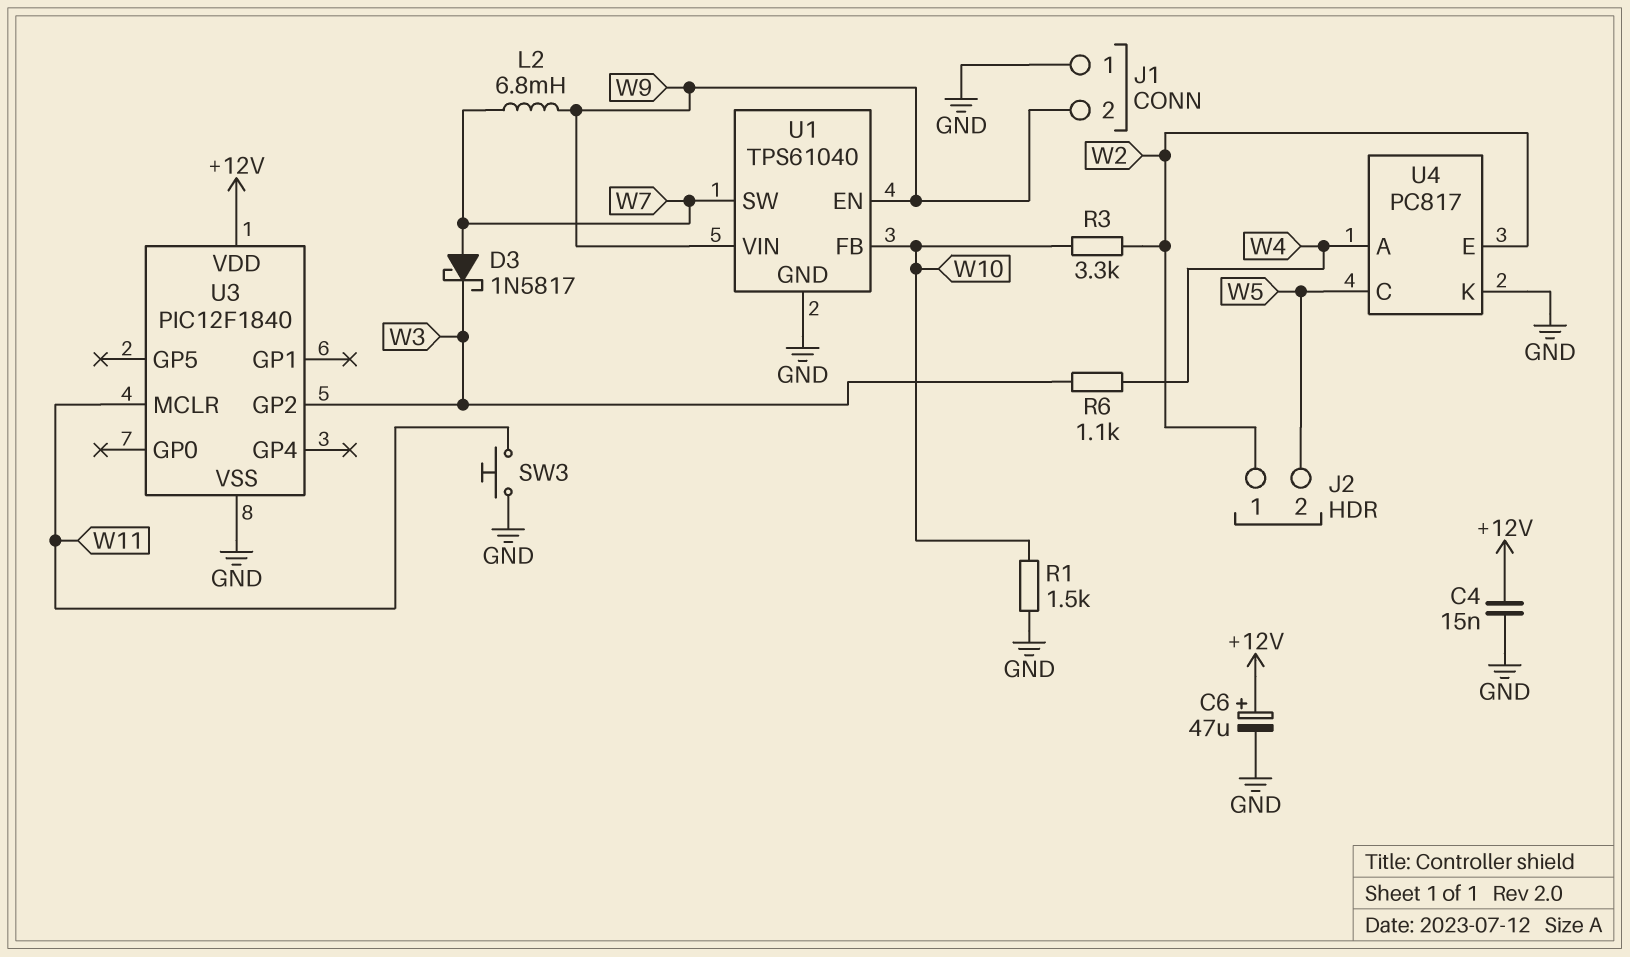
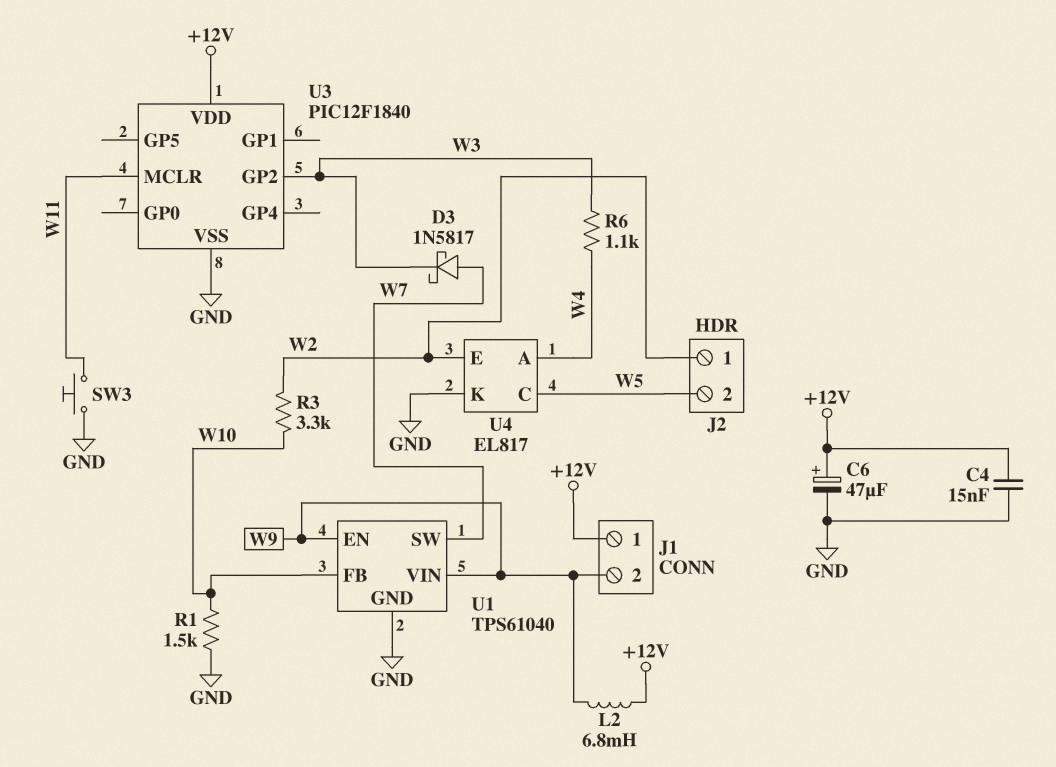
J1 pin 1: GND -> +12V
L2: 6.8mH (W7, W9) -> 6.8mH (+12V, W9)
U4: PC817 -> EL817

